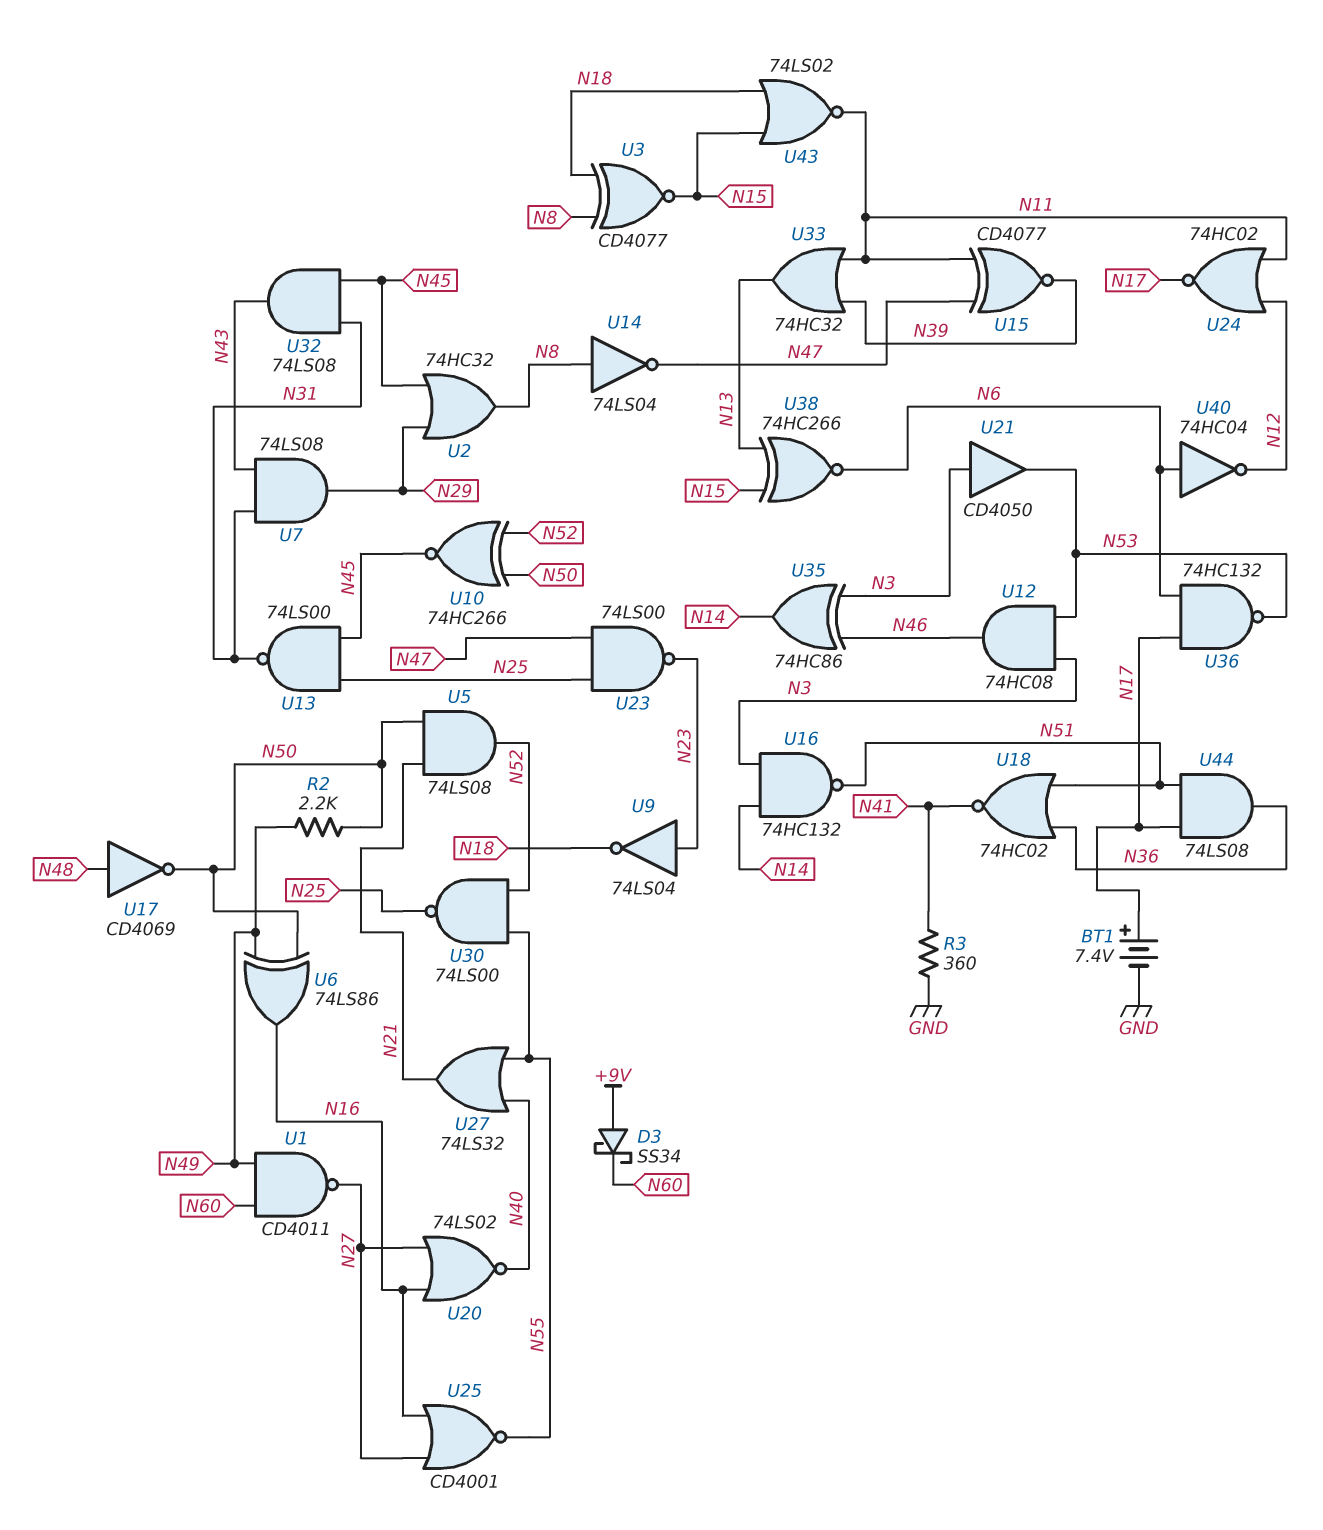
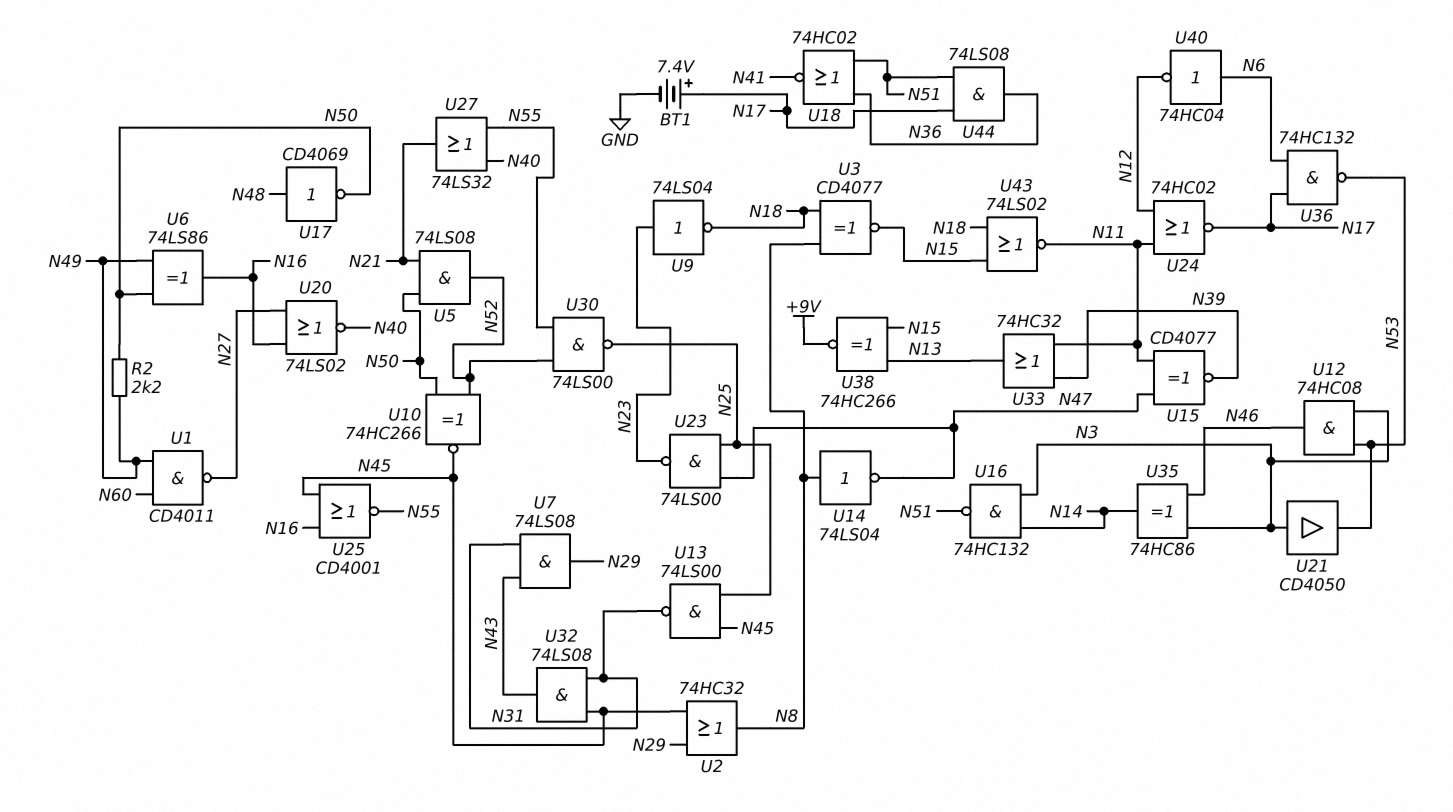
D3: schottky SS34 (A +9V, K N60) -> none
R3: 360 (GND, N41) -> none
U25: NOR CD4001 (in N16, in N27, out N55) -> NOR CD4001 (in N16, in N45, out N55)
U38: XNOR 74HC266 (in N13, in N15, out N6) -> XNOR 74HC266 (in N13, in N15, out +9V)

